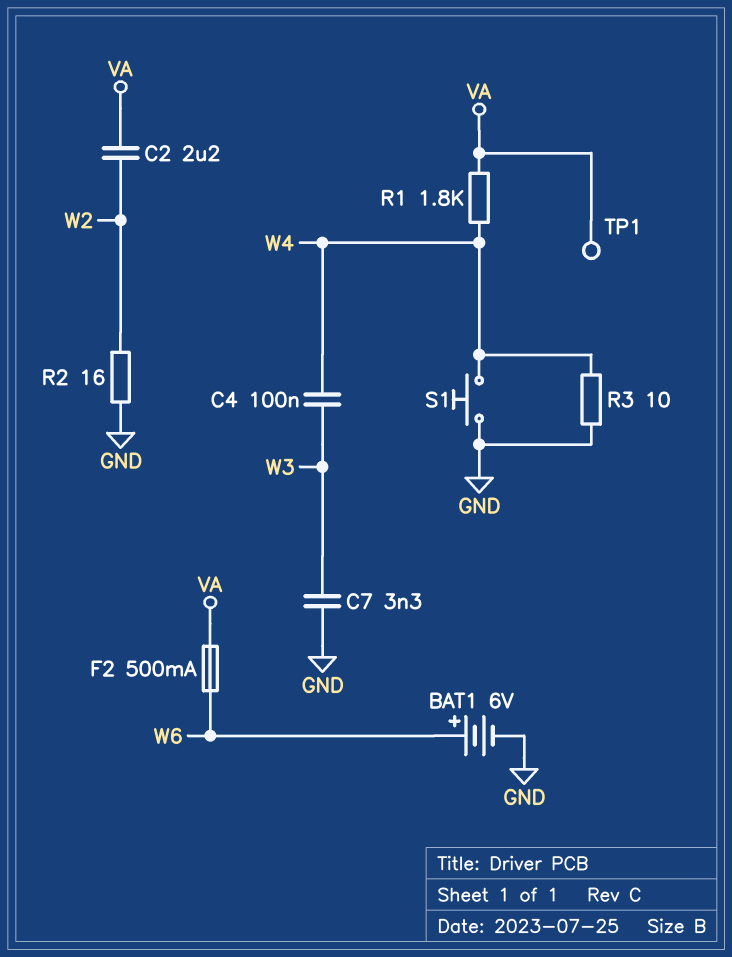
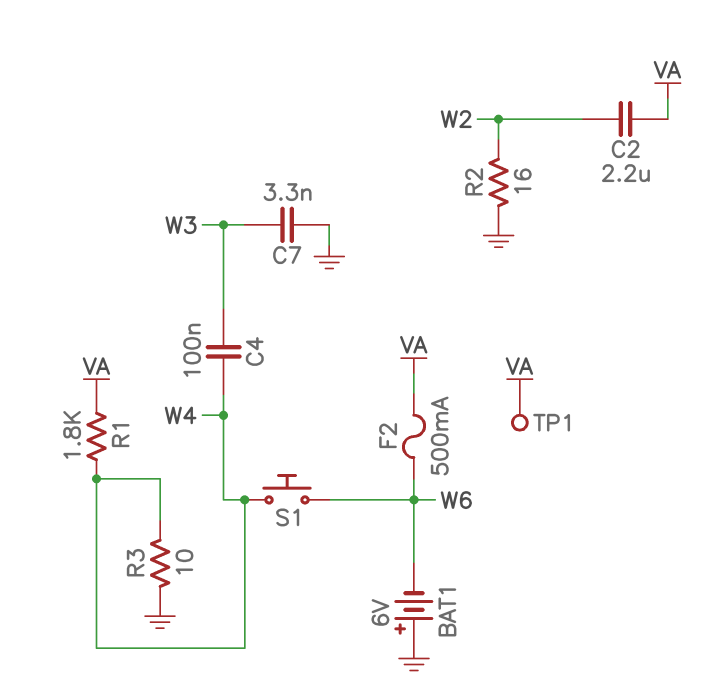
BAT1: 6V (plus W6, minus GND) -> 6V (plus GND, minus W6)
S1: button (GND, W4) -> button (W4, W6)

